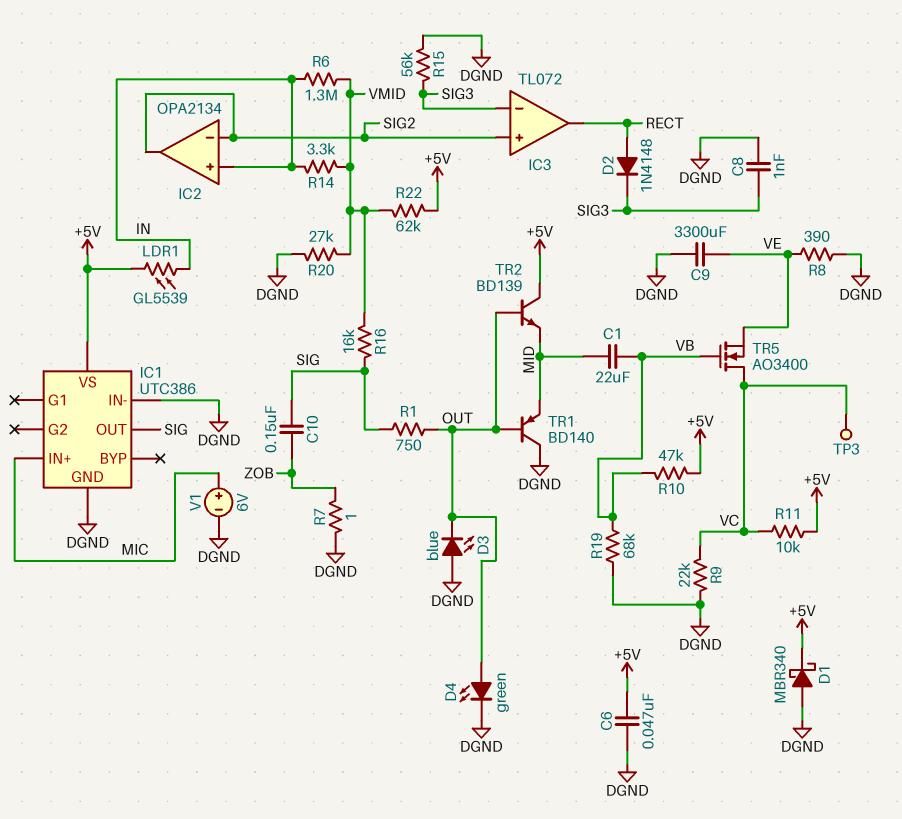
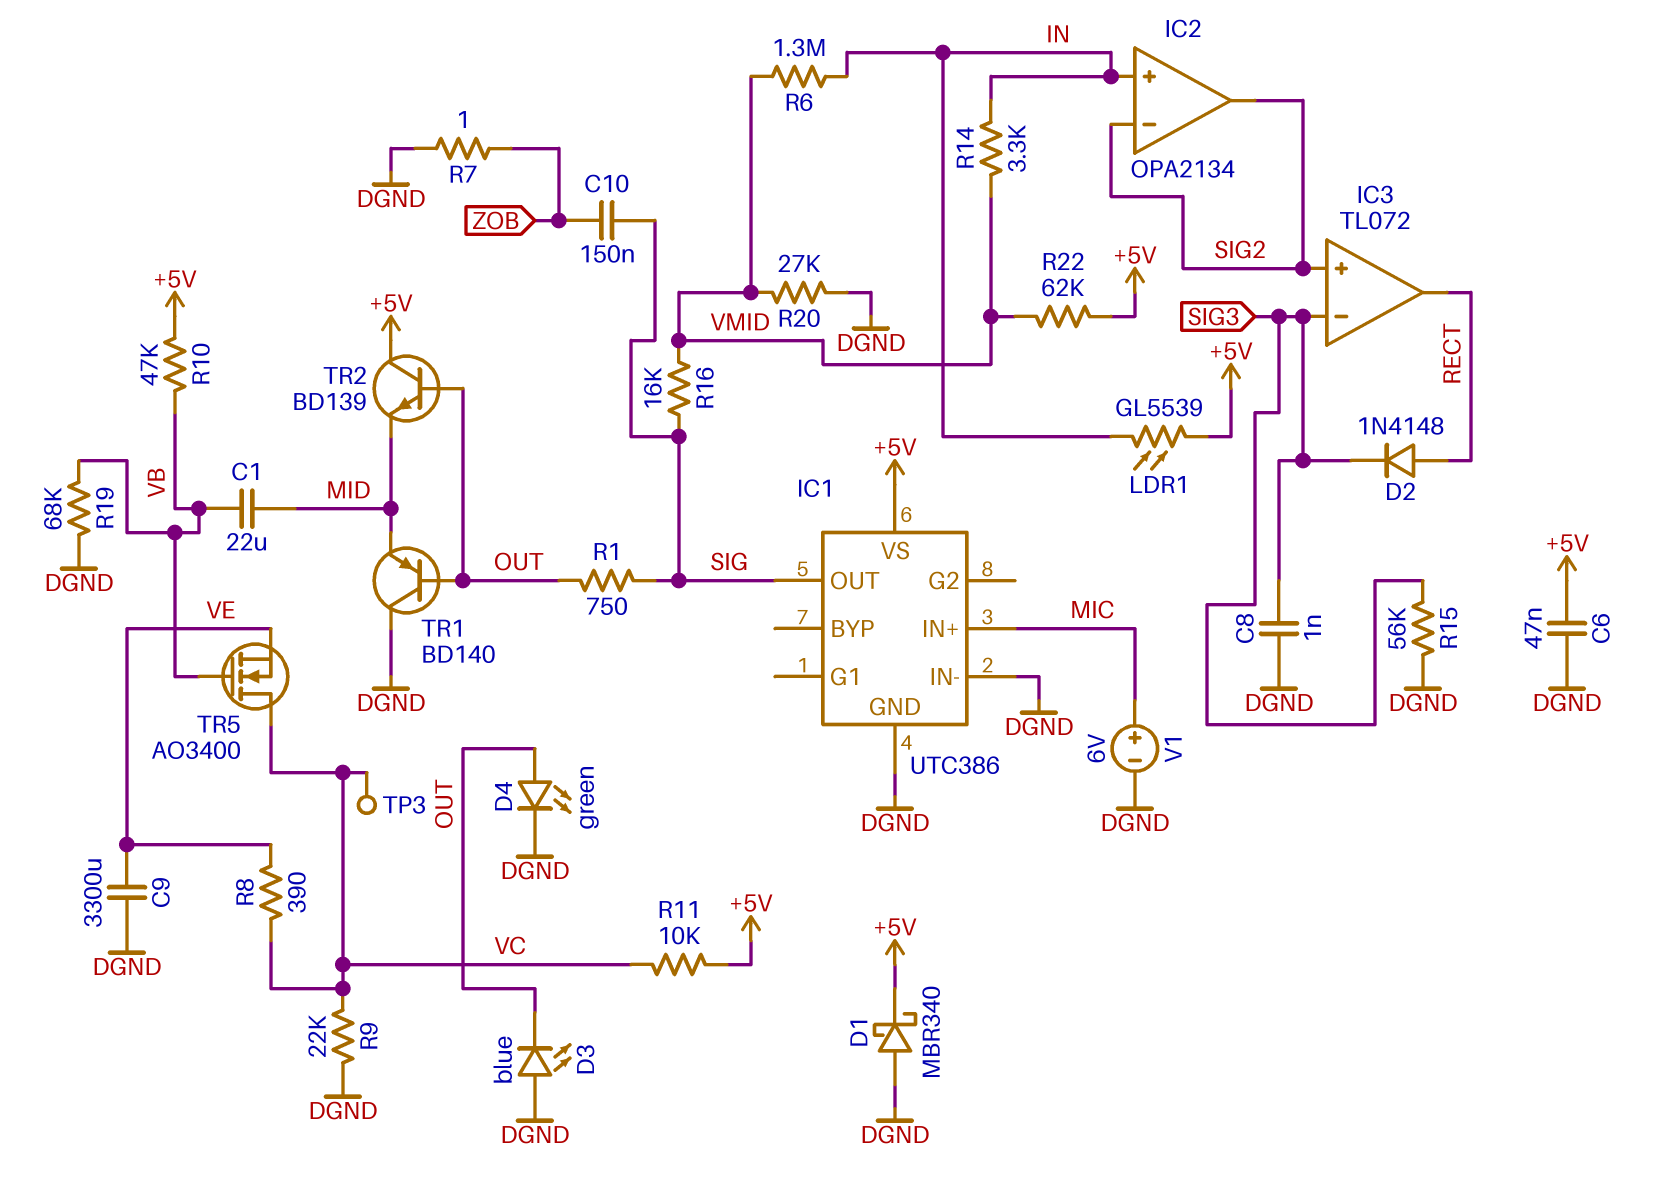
R8: 390 (DGND, VE) -> 390 (VC, VE)

